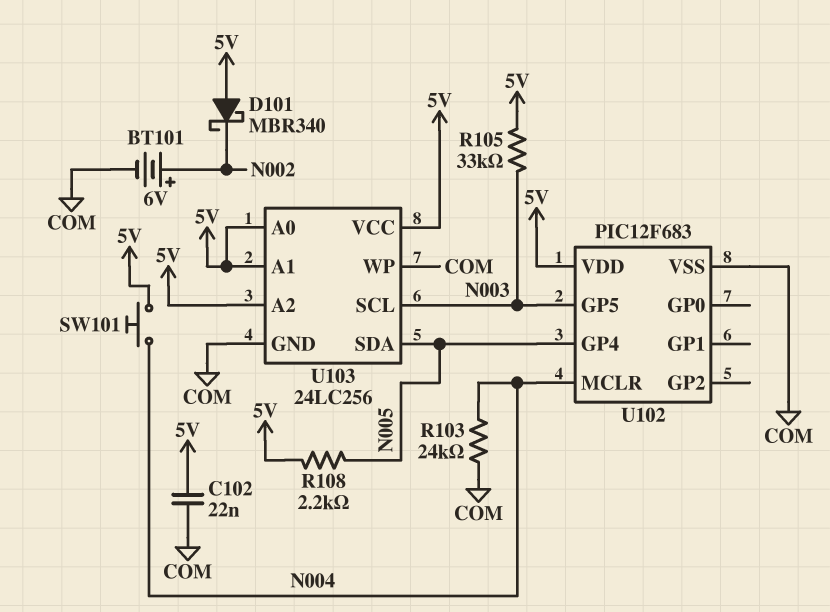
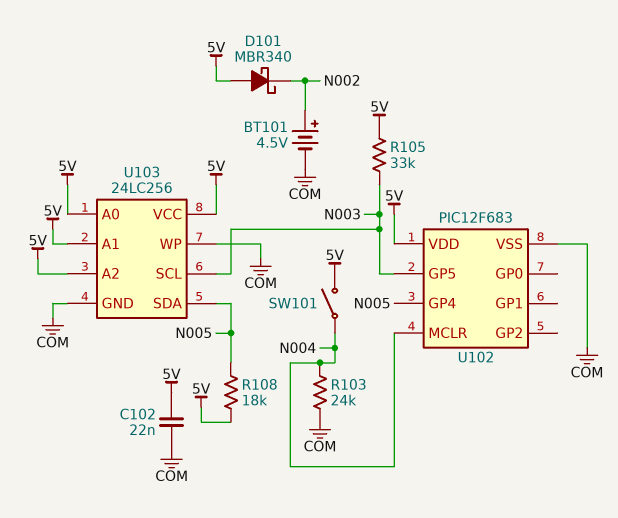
BT101: 6V (plus N002, minus COM) -> 4.5V (plus N002, minus COM)
R108: 2.2k (5V, N005) -> 18k (5V, N005)
SW101: button (5V, N004) -> switch (5V, N004)

